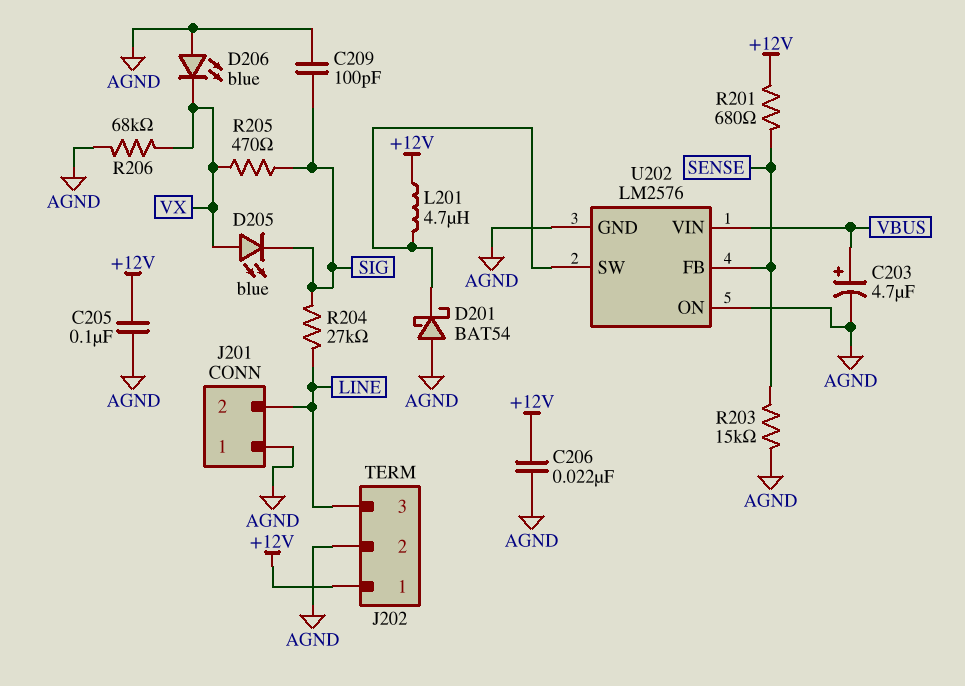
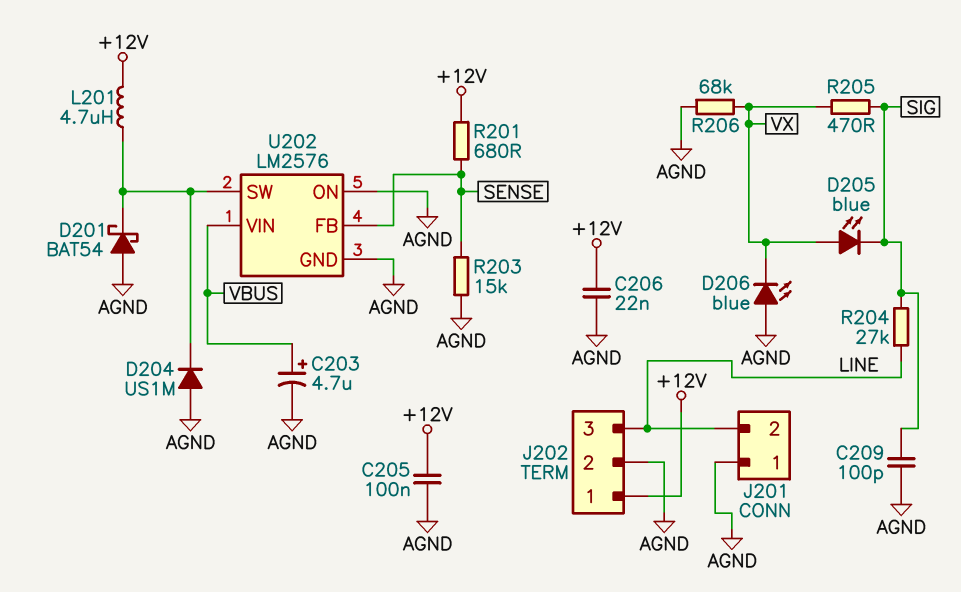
D204: none -> diode US1M (A AGND, K U202/SW)

